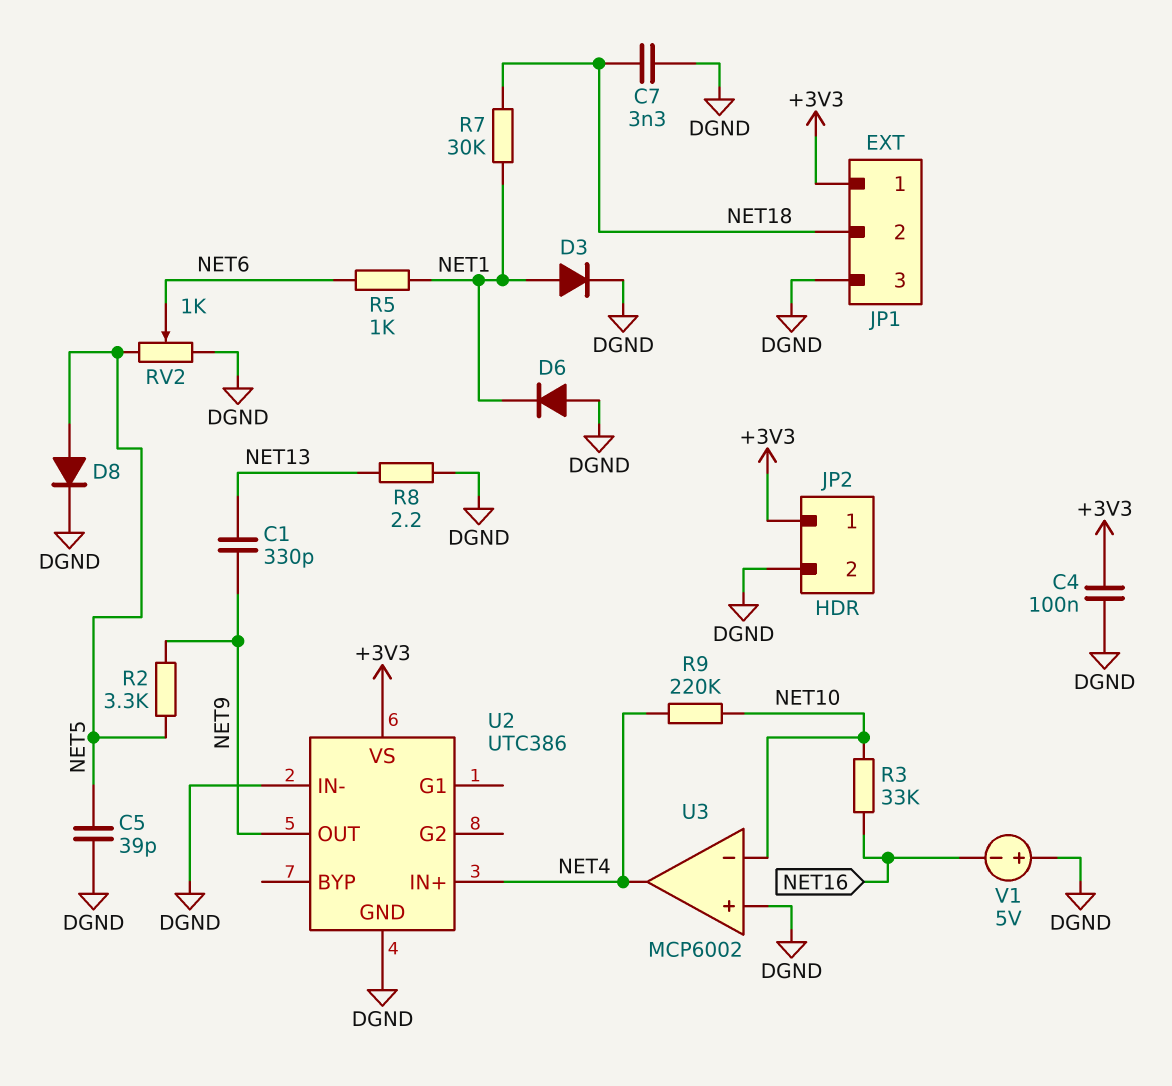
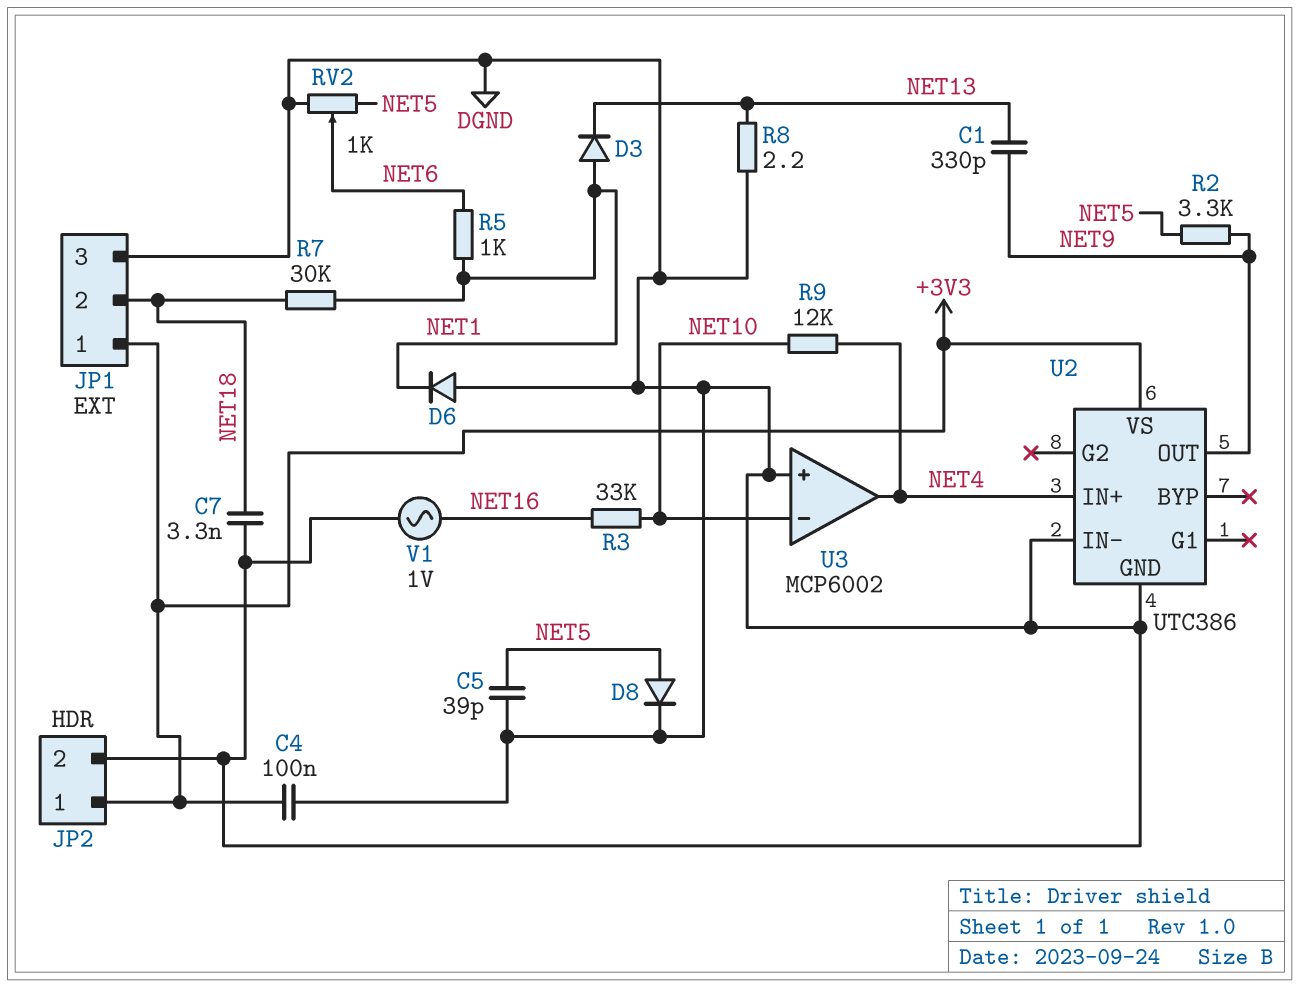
D3: diode (A NET1, K DGND) -> diode (A NET1, K NET13)
R9: 220k (NET4, NET10) -> 12k (NET4, NET10)
V1: 5V (plus DGND, minus NET16) -> AC 1V (DGND, NET16)

